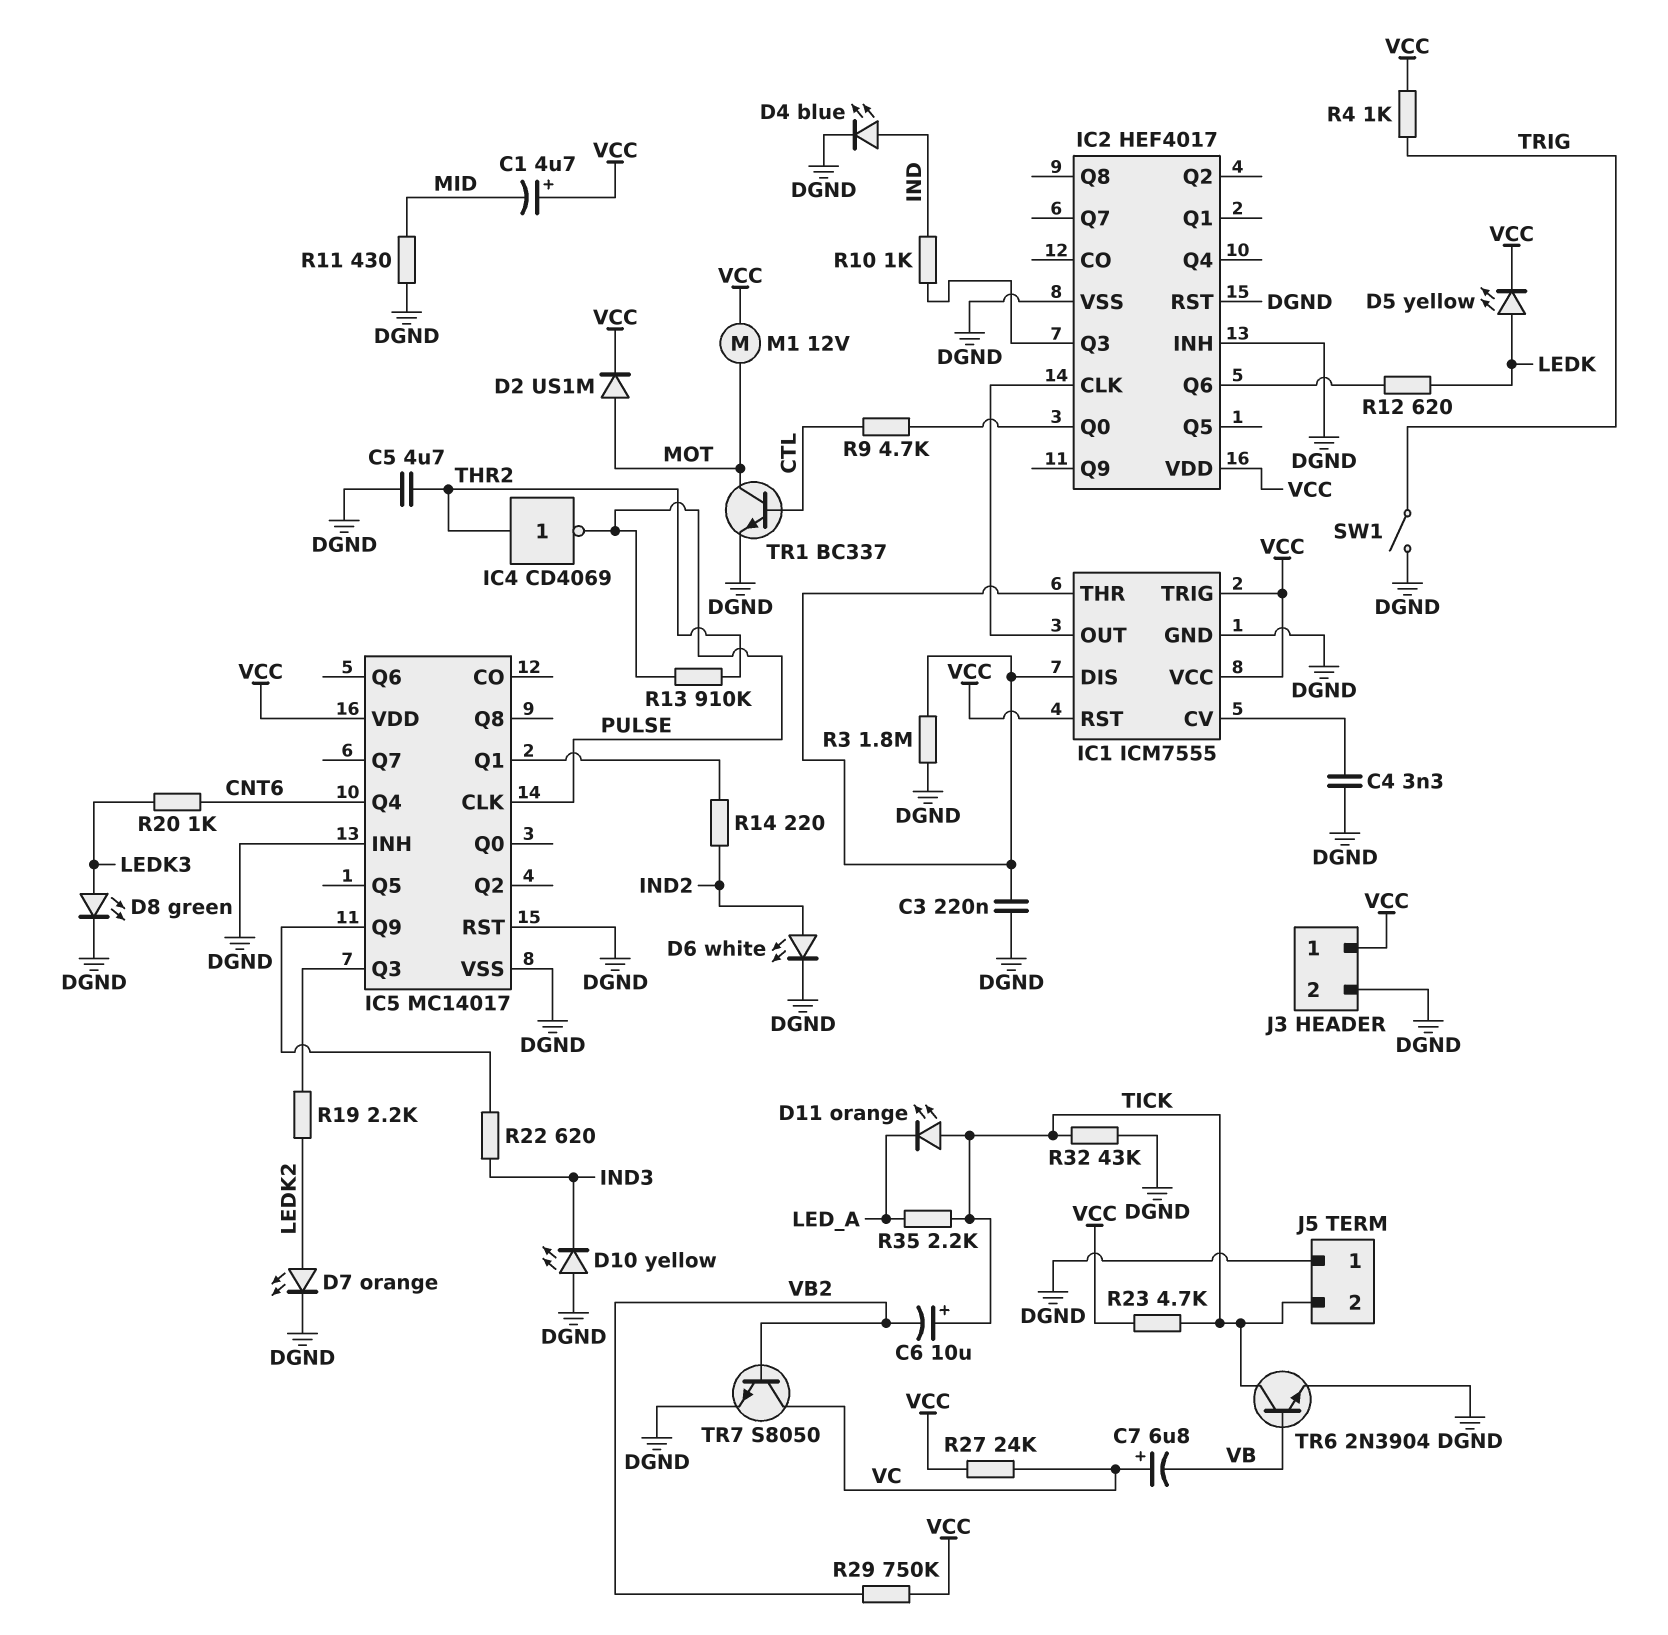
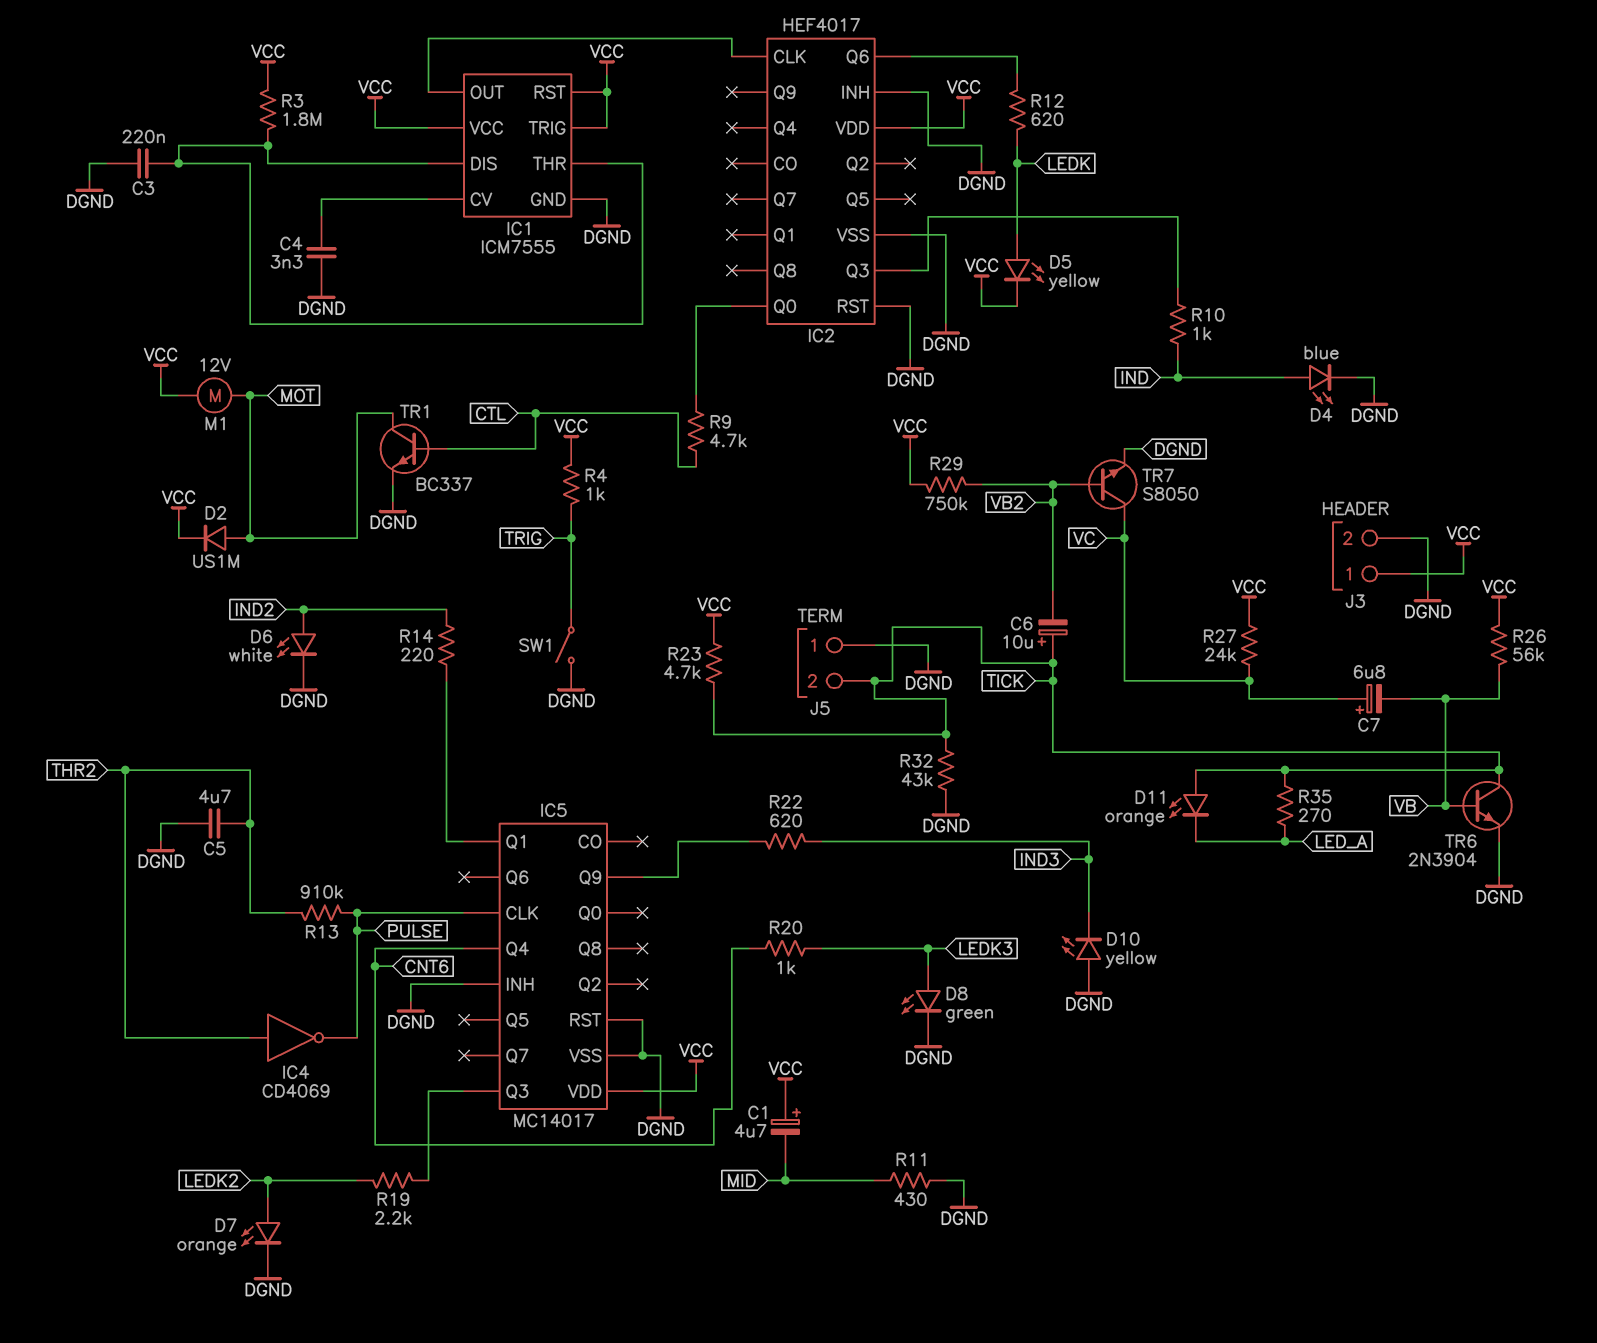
R3: 1.8M (DGND, IC1/DIS) -> 1.8M (IC1/DIS, VCC)
R26: none -> 56k (VB, VCC)
R35: 2.2k (LED_A, TICK) -> 270 (LED_A, TICK)

